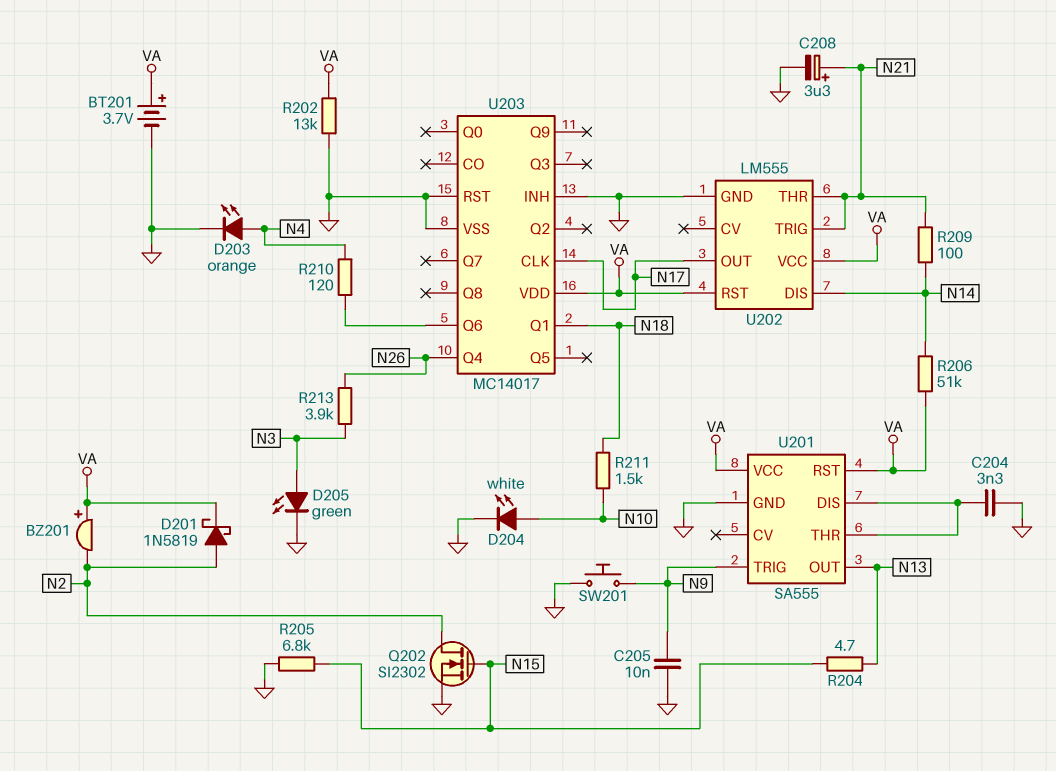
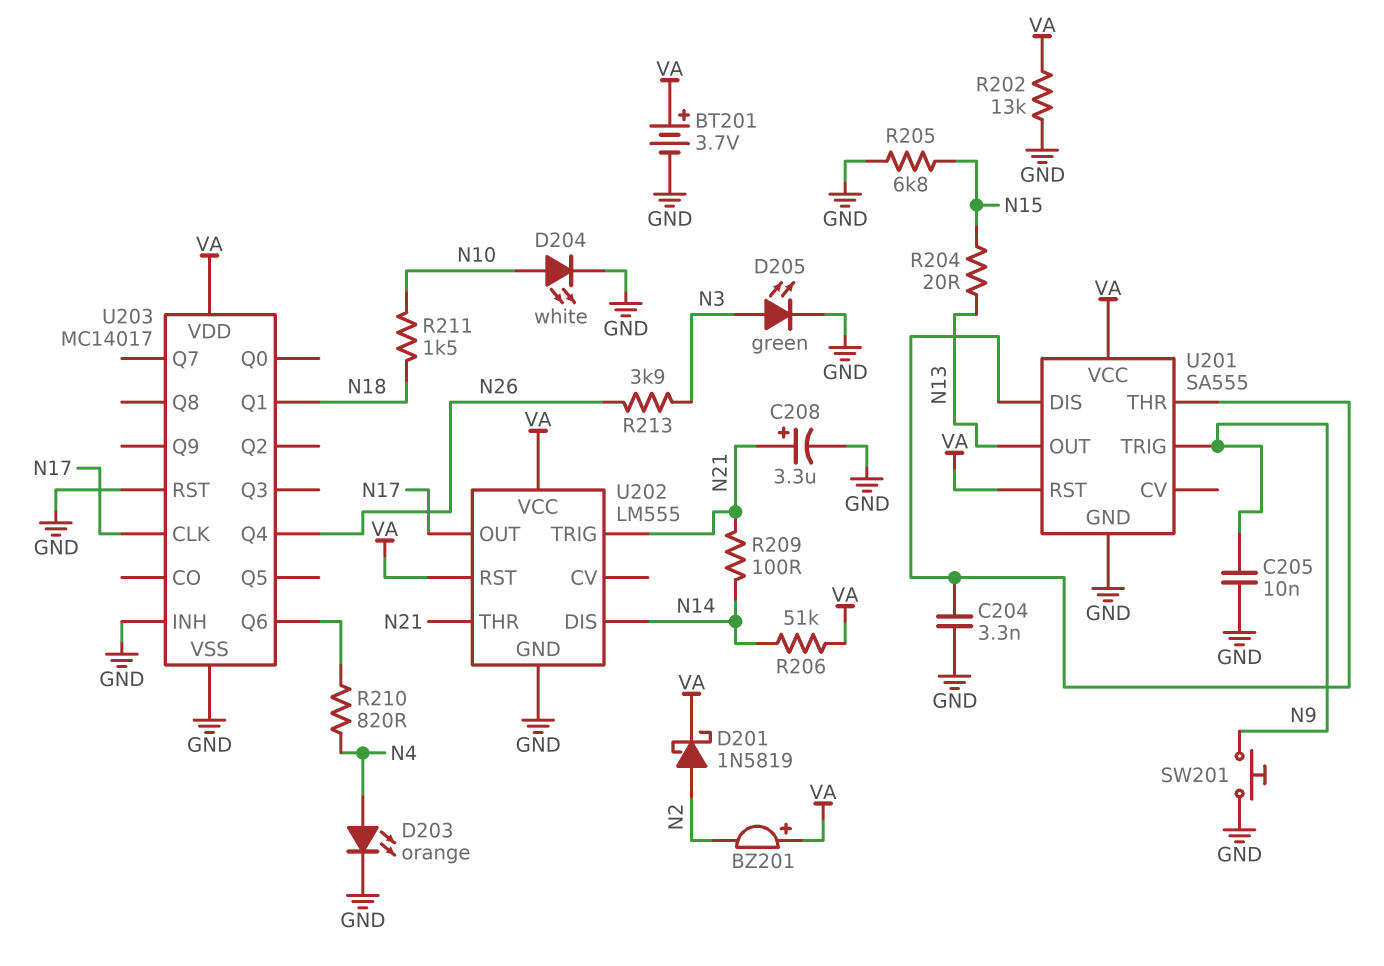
Q202: NMOS SI2302 (G N15, D N2, S GND) -> none
R204: 4.7 (N13, N15) -> 20 (N13, N15)
R210: 120 (N4, U203/Q6) -> 820 (N4, U203/Q6)

